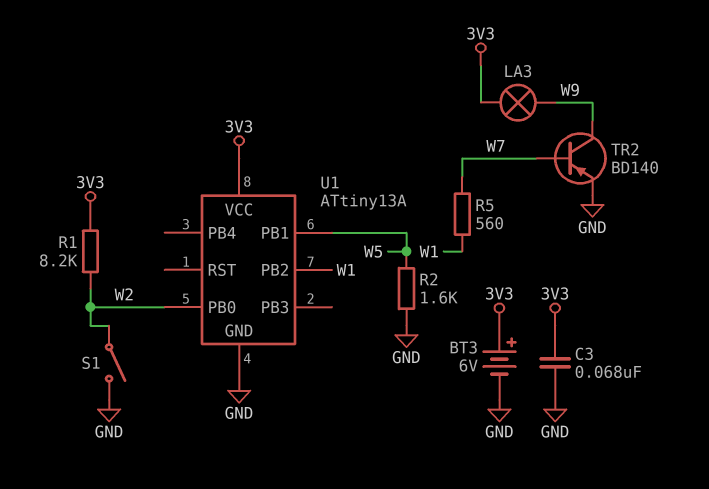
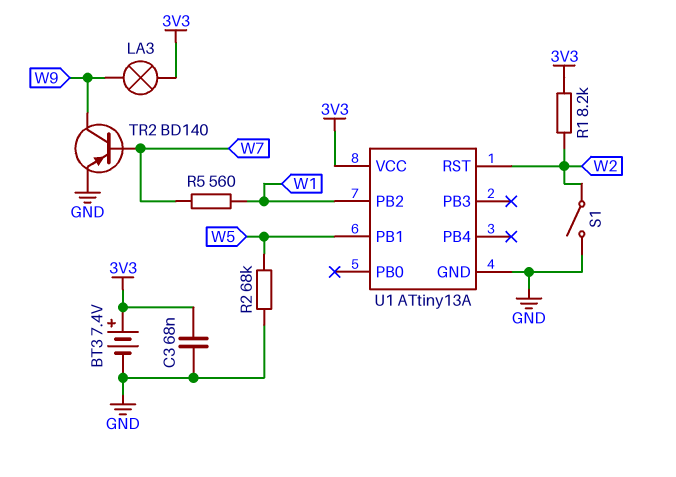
BT3: 6V (plus 3V3, minus GND) -> 7.4V (plus 3V3, minus GND)
R2: 1.6k (GND, W5) -> 68k (GND, W5)
U1 pin PB0: W2 -> none
U1 pin RST: none -> W2

